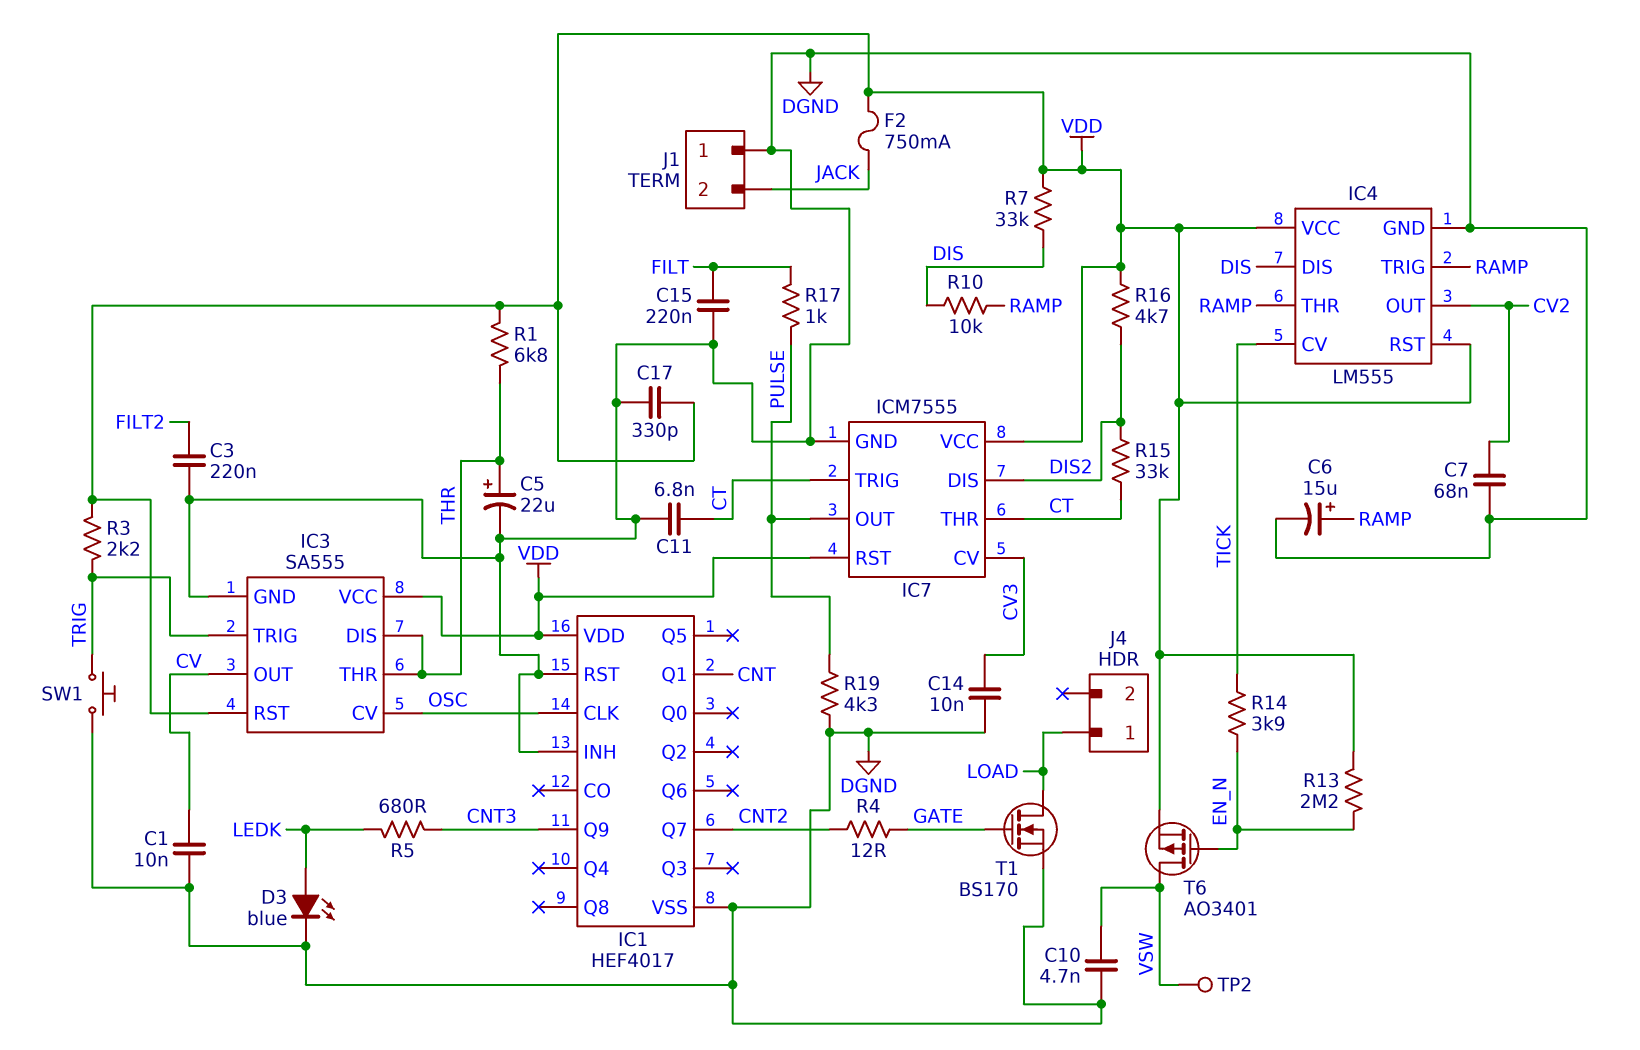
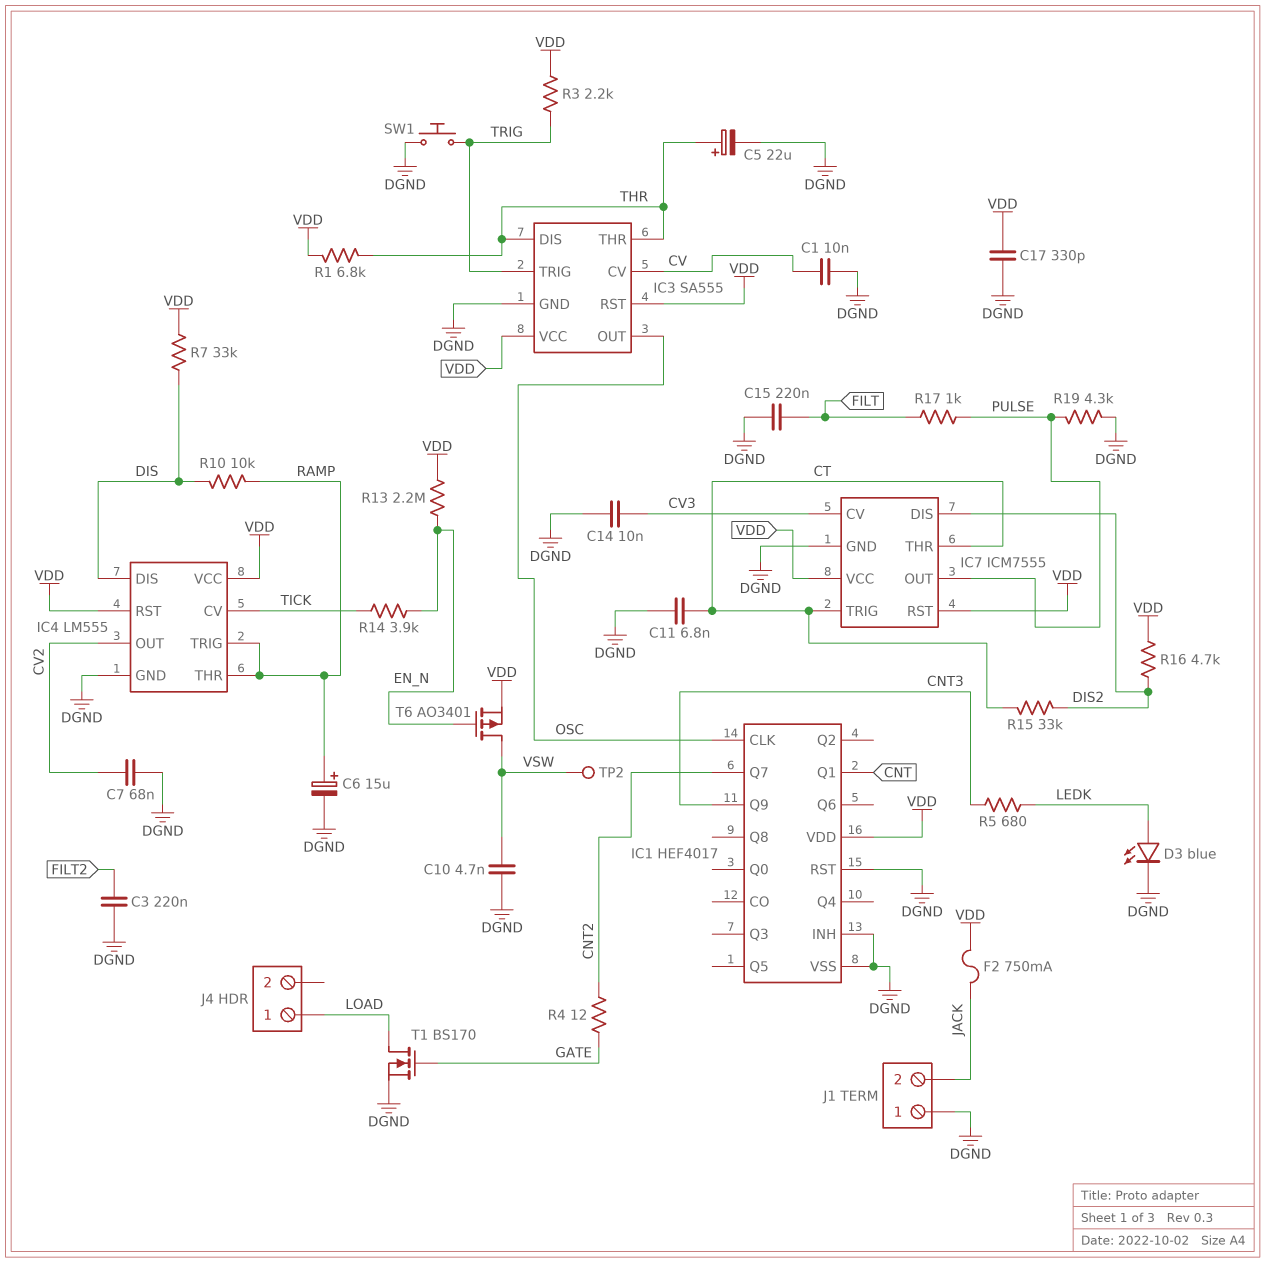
IC3 pin CV: OSC -> CV
IC3 pin OUT: CV -> OSC

